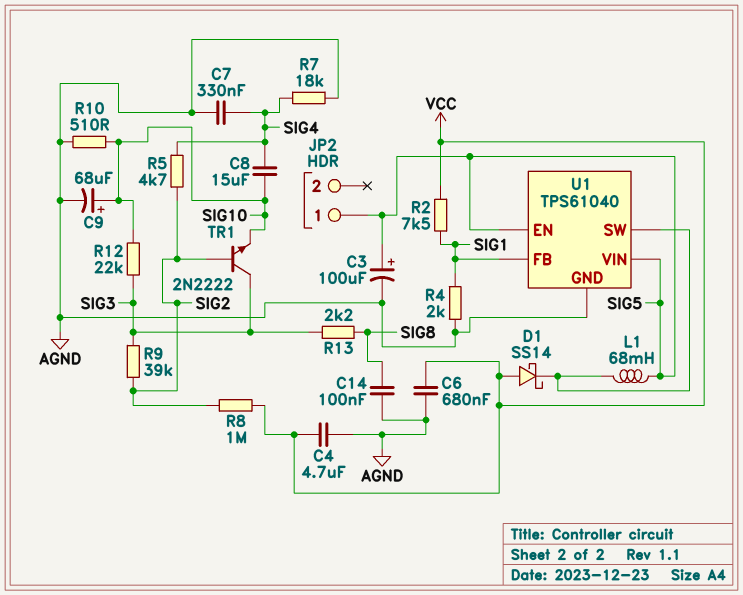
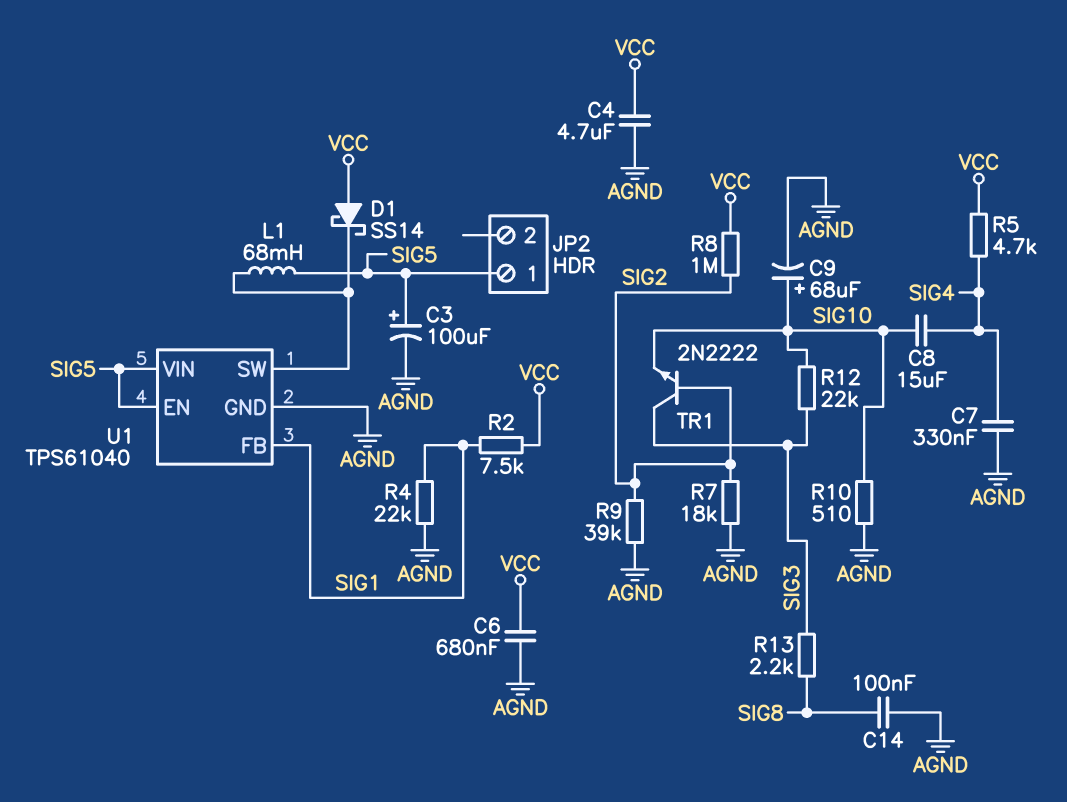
R4: 2k (AGND, SIG1) -> 22k (AGND, SIG1)
R5: 4.7k (SIG2, SIG4) -> 4.7k (SIG4, VCC)
R7: 18k (AGND, SIG4) -> 18k (AGND, SIG2)
R9: 39k (SIG2, SIG3) -> 39k (AGND, SIG2)

